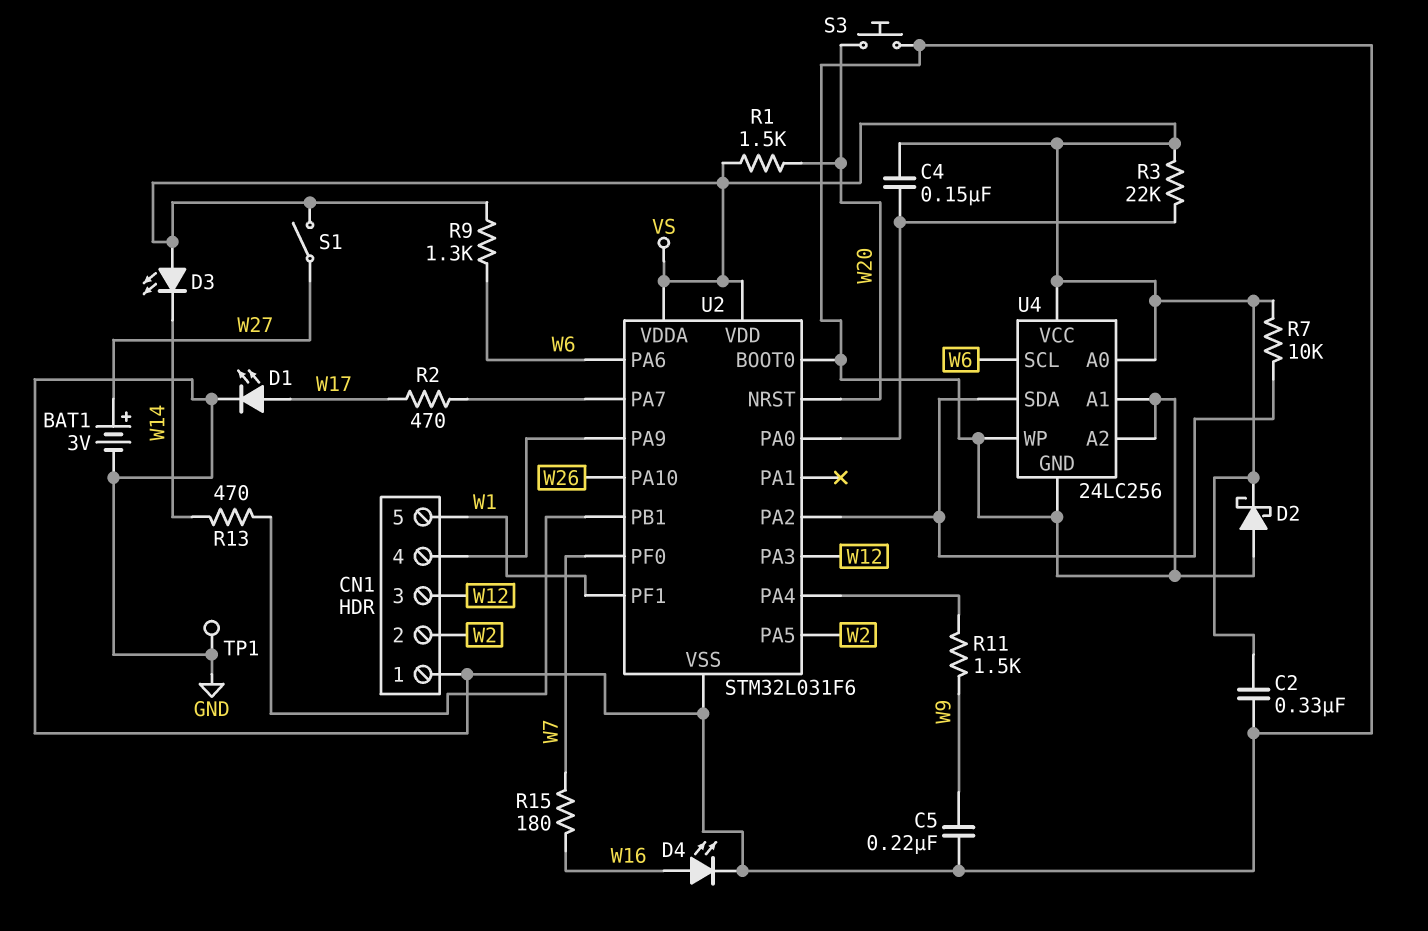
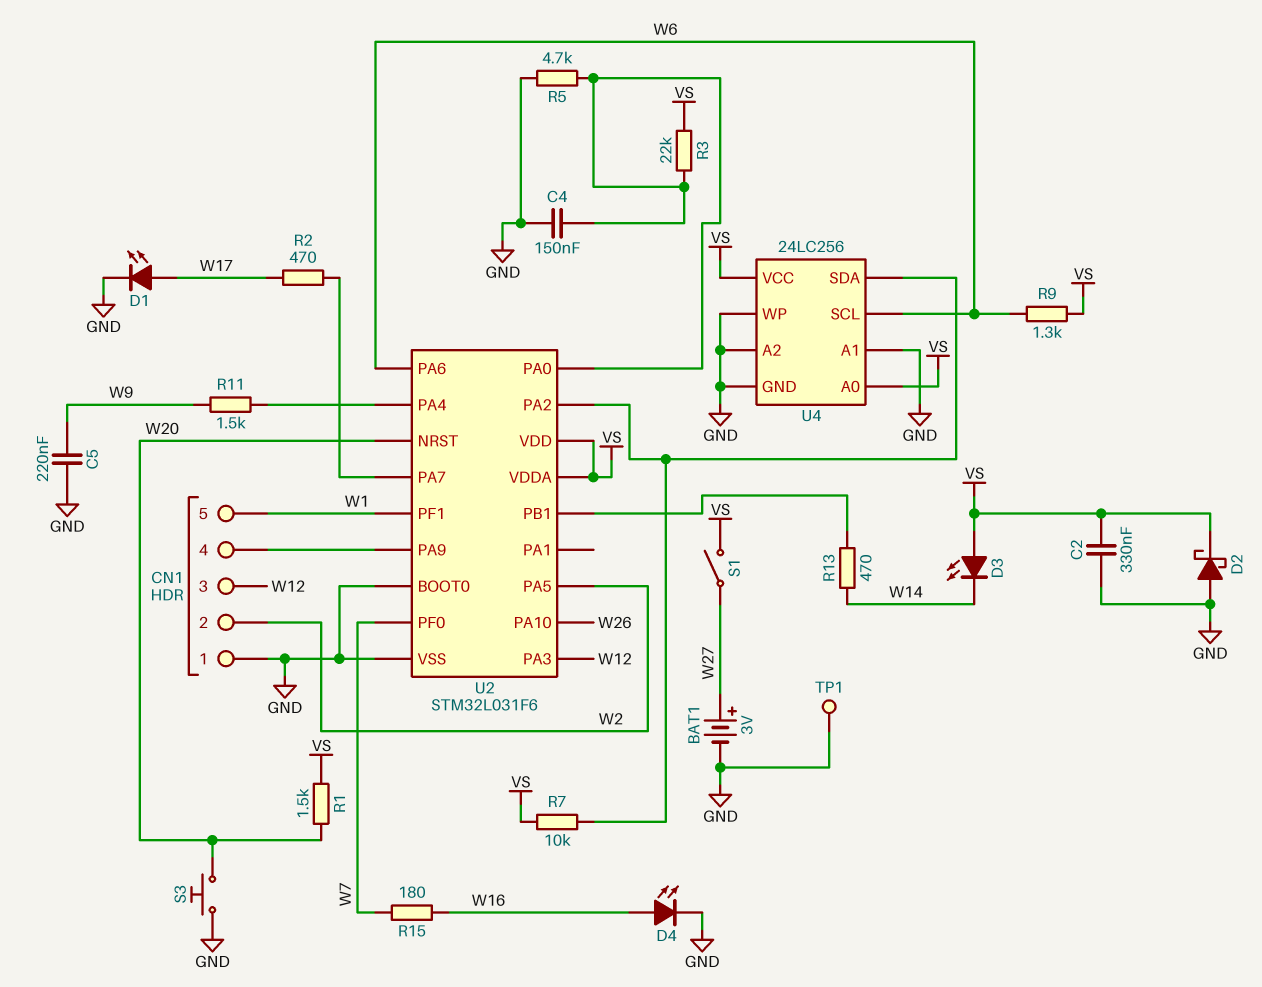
C4: 150nF (U2/PA0, VS) -> 150nF (GND, U2/PA0)
R5: none -> 4.7k (GND, U2/PA0)

